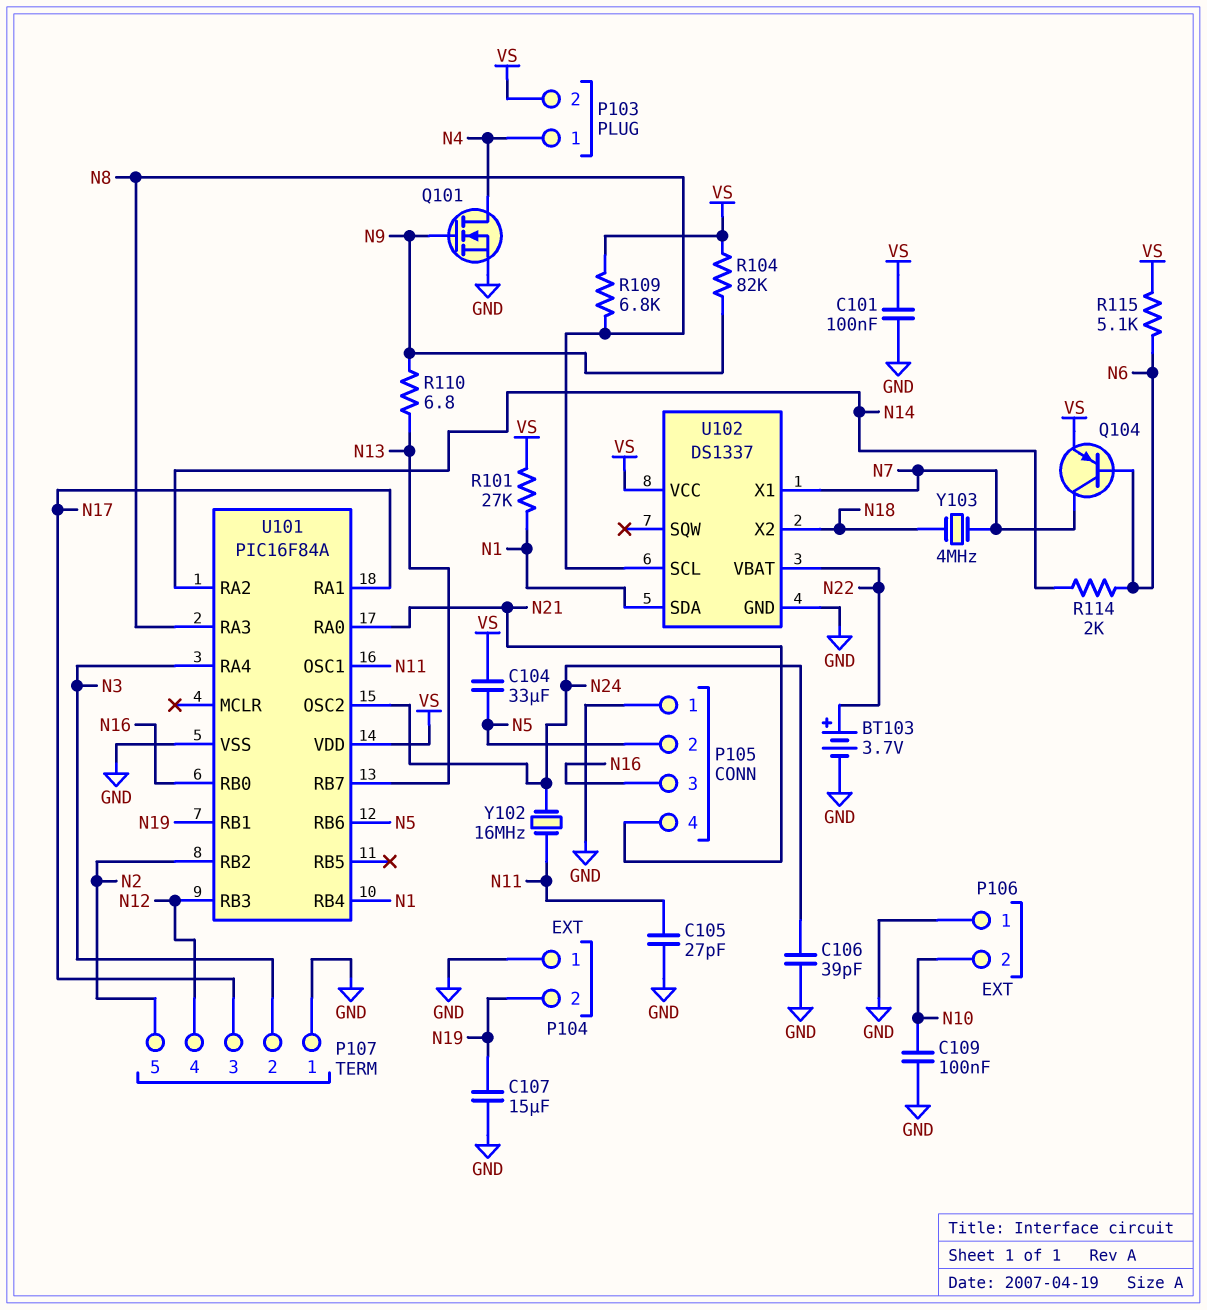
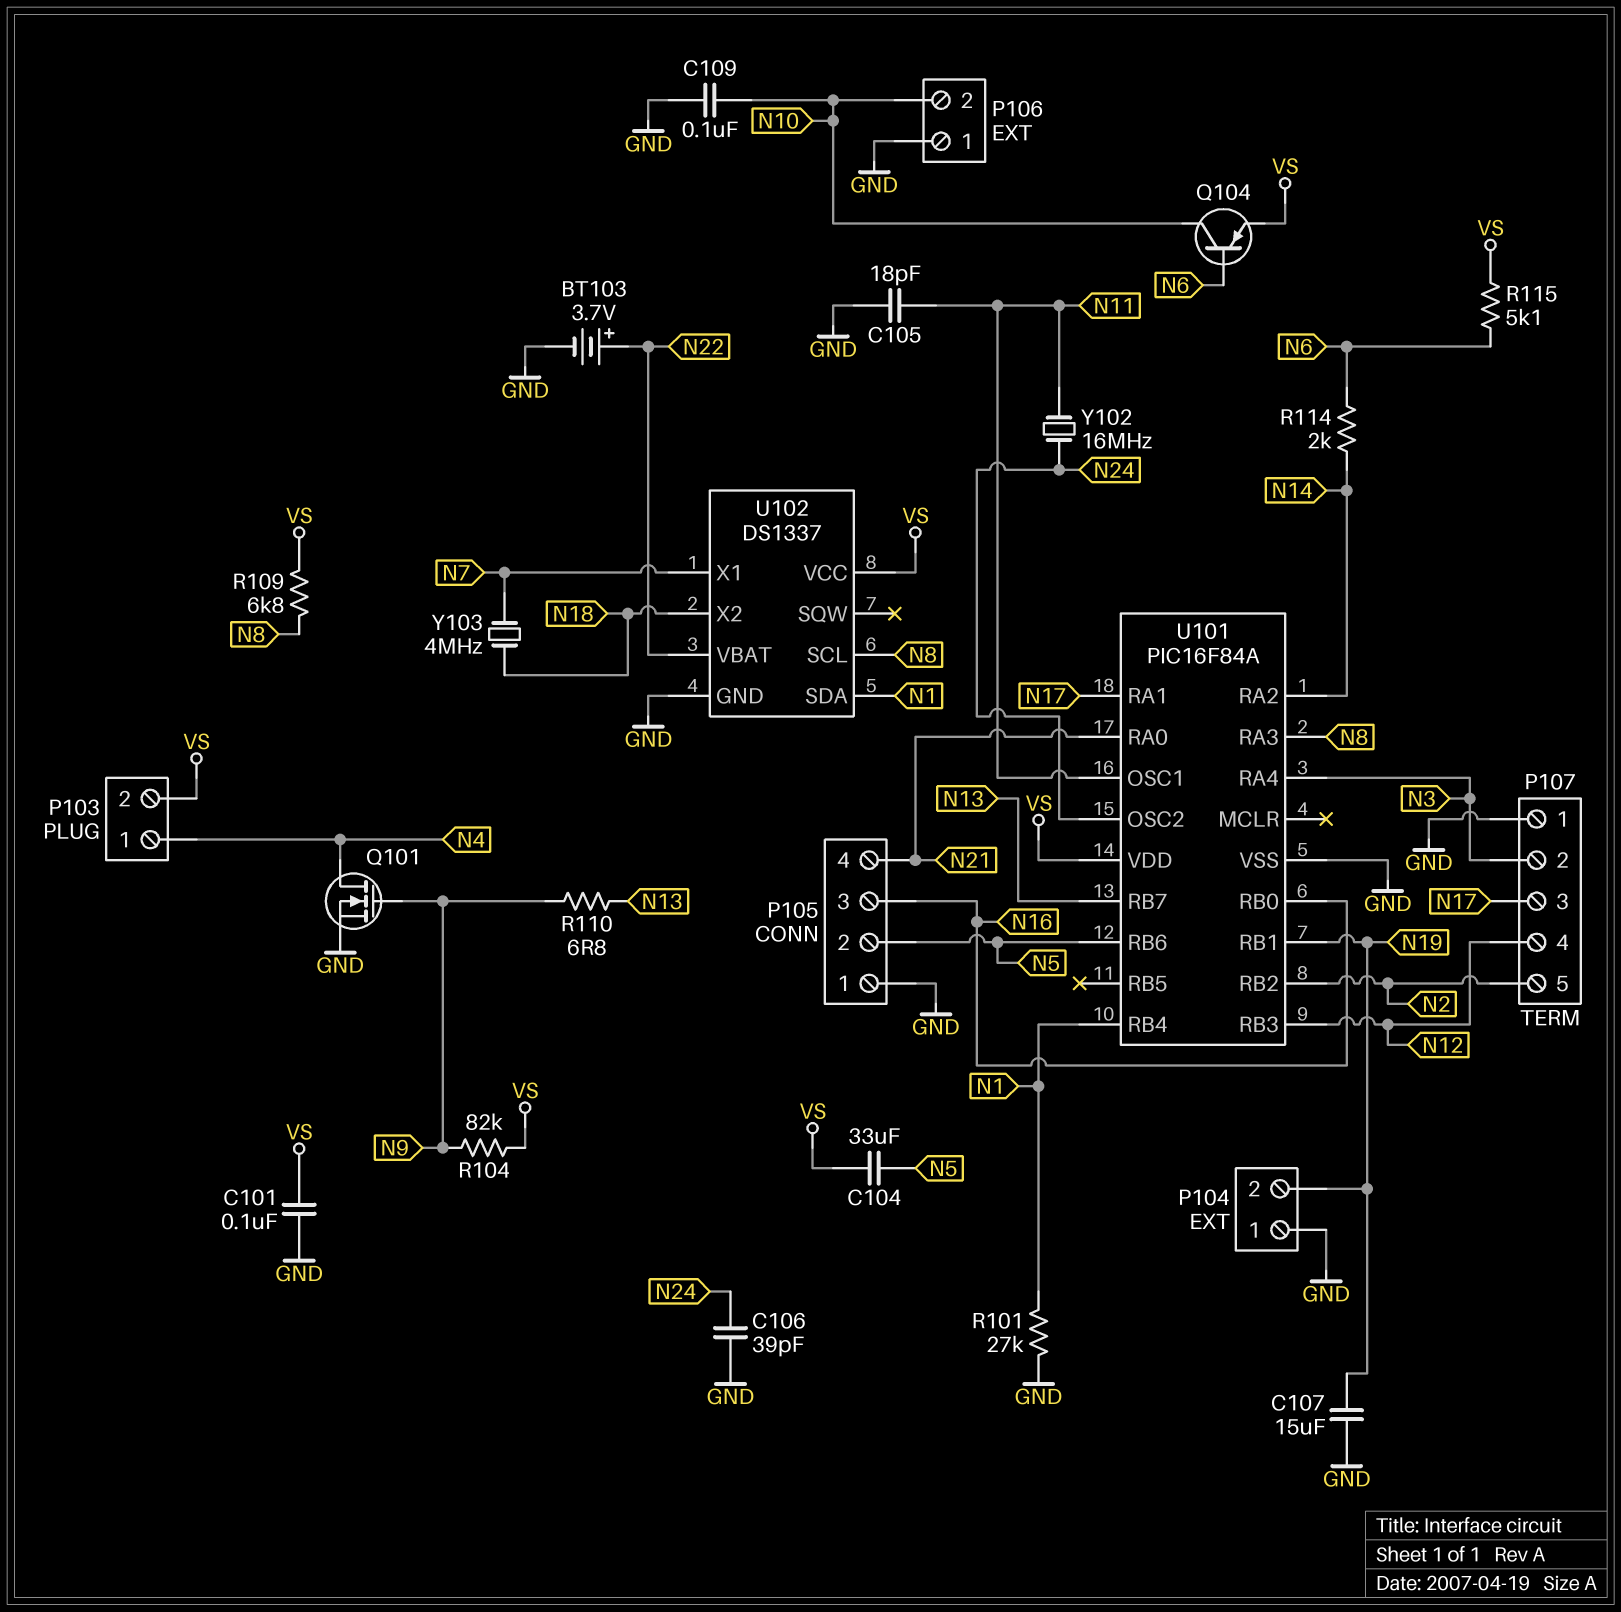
C105: 27pF (GND, N11) -> 18pF (GND, N11)
Q104: PNP (B N6, C N7, E VS) -> PNP (B N6, C N10, E VS)
R101: 27k (N1, VS) -> 27k (GND, N1)

